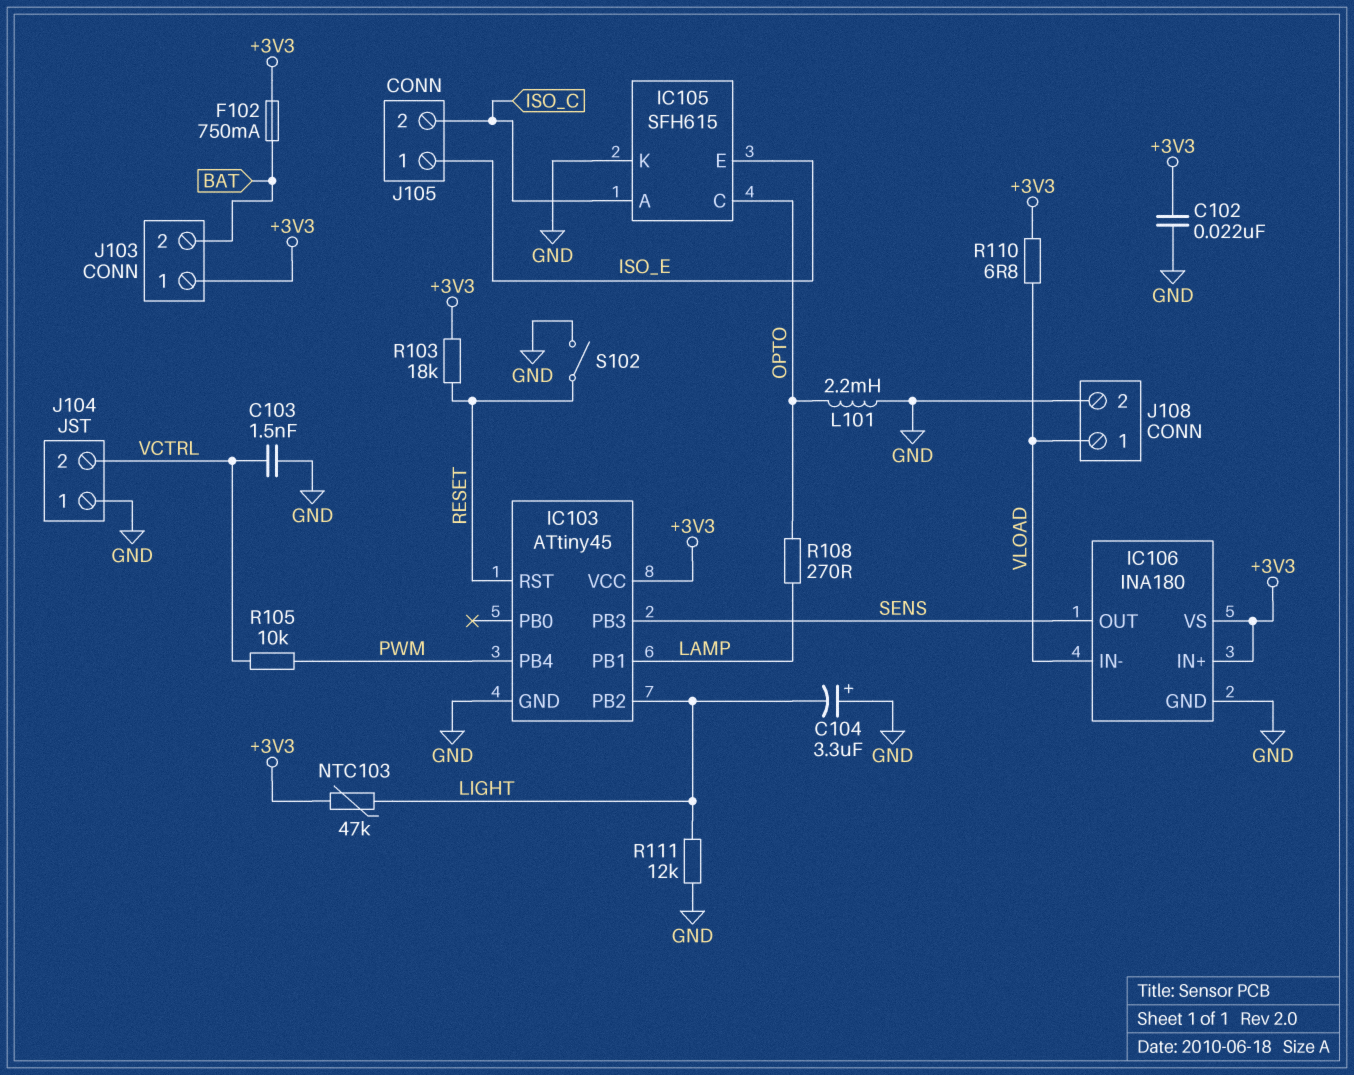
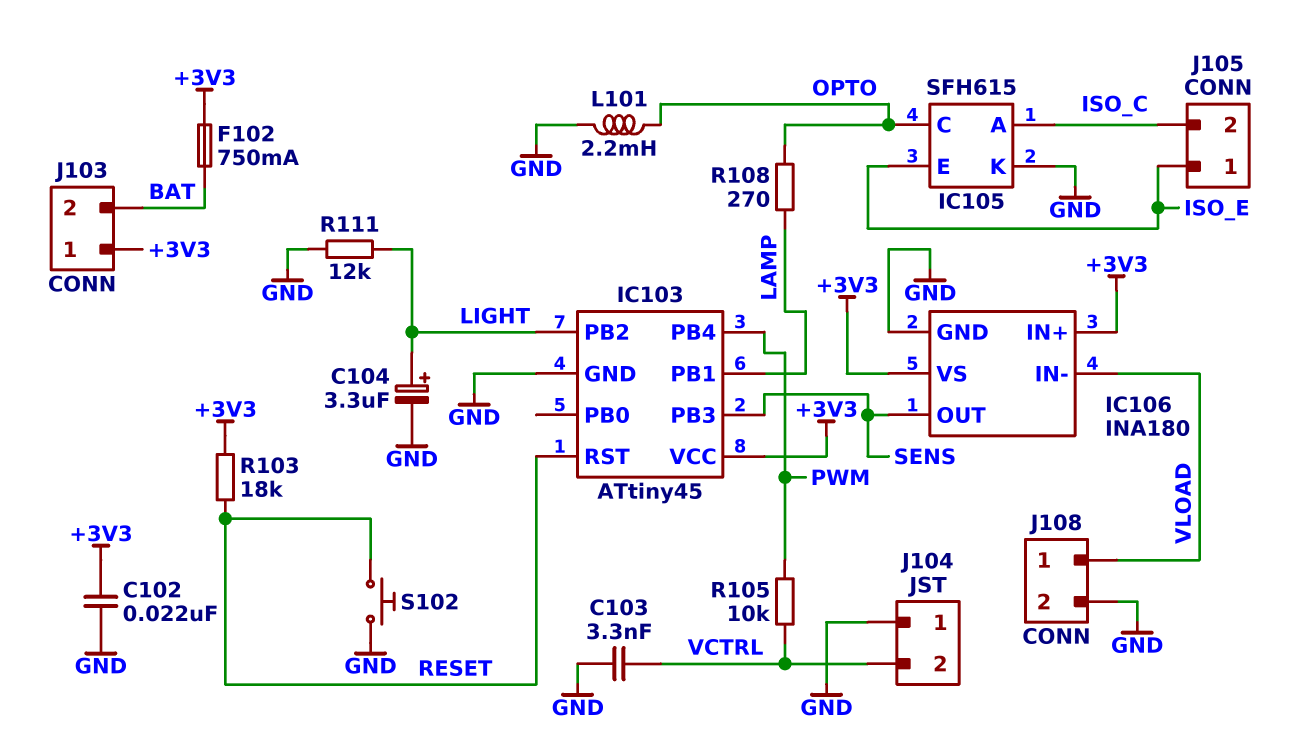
C103: 1.5nF (GND, VCTRL) -> 3.3nF (GND, VCTRL)
C104: 3.3uF (plus GND, minus LIGHT) -> 3.3uF (plus LIGHT, minus GND)
NTC103: 47k (+3V3, LIGHT) -> none
R110: 6.8 (+3V3, VLOAD) -> none
S102: switch (GND, RESET) -> button (GND, RESET)

